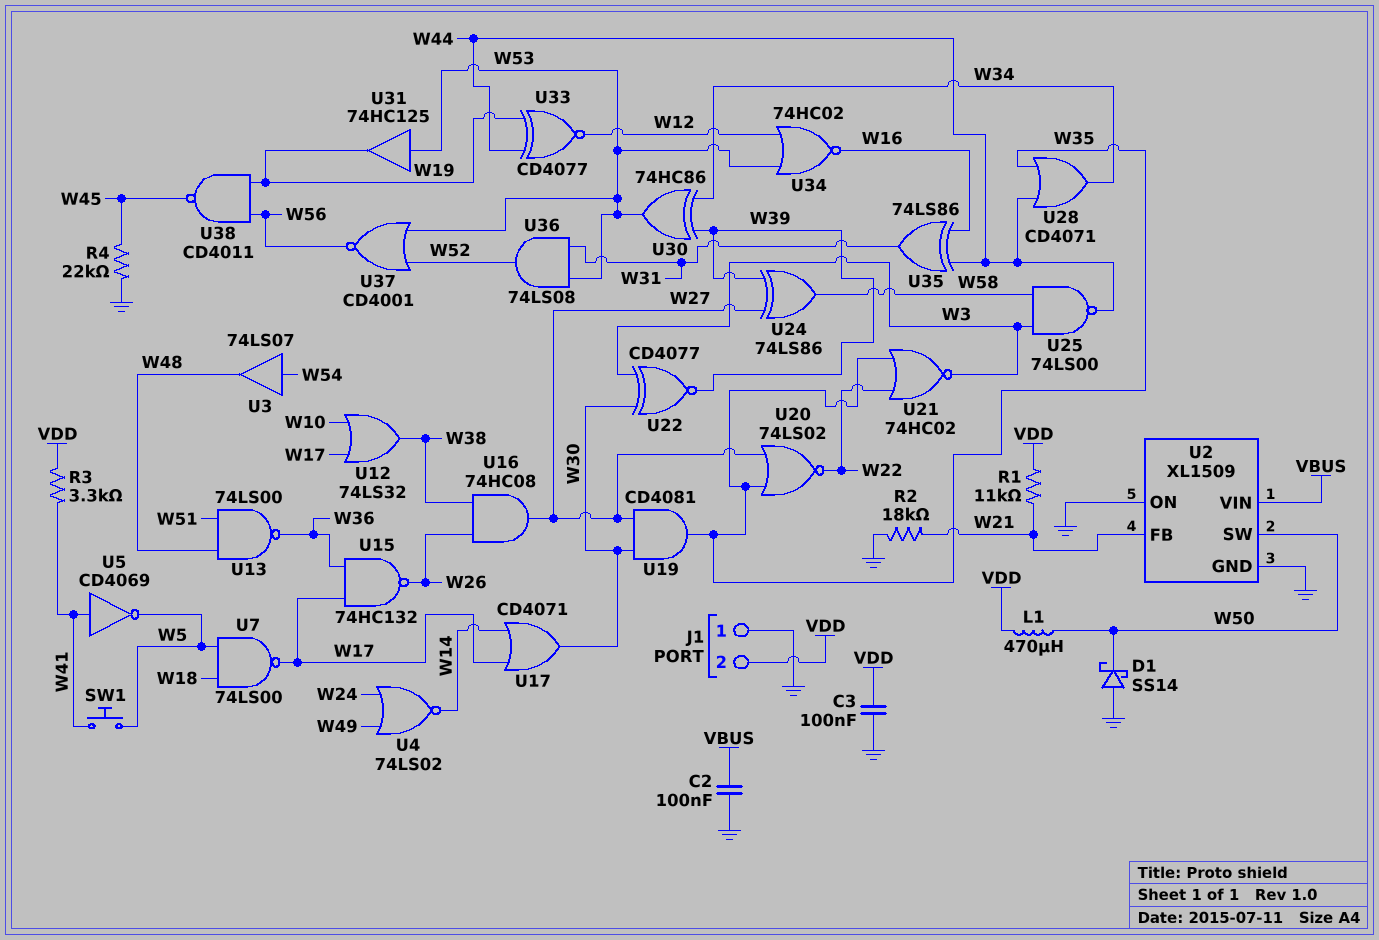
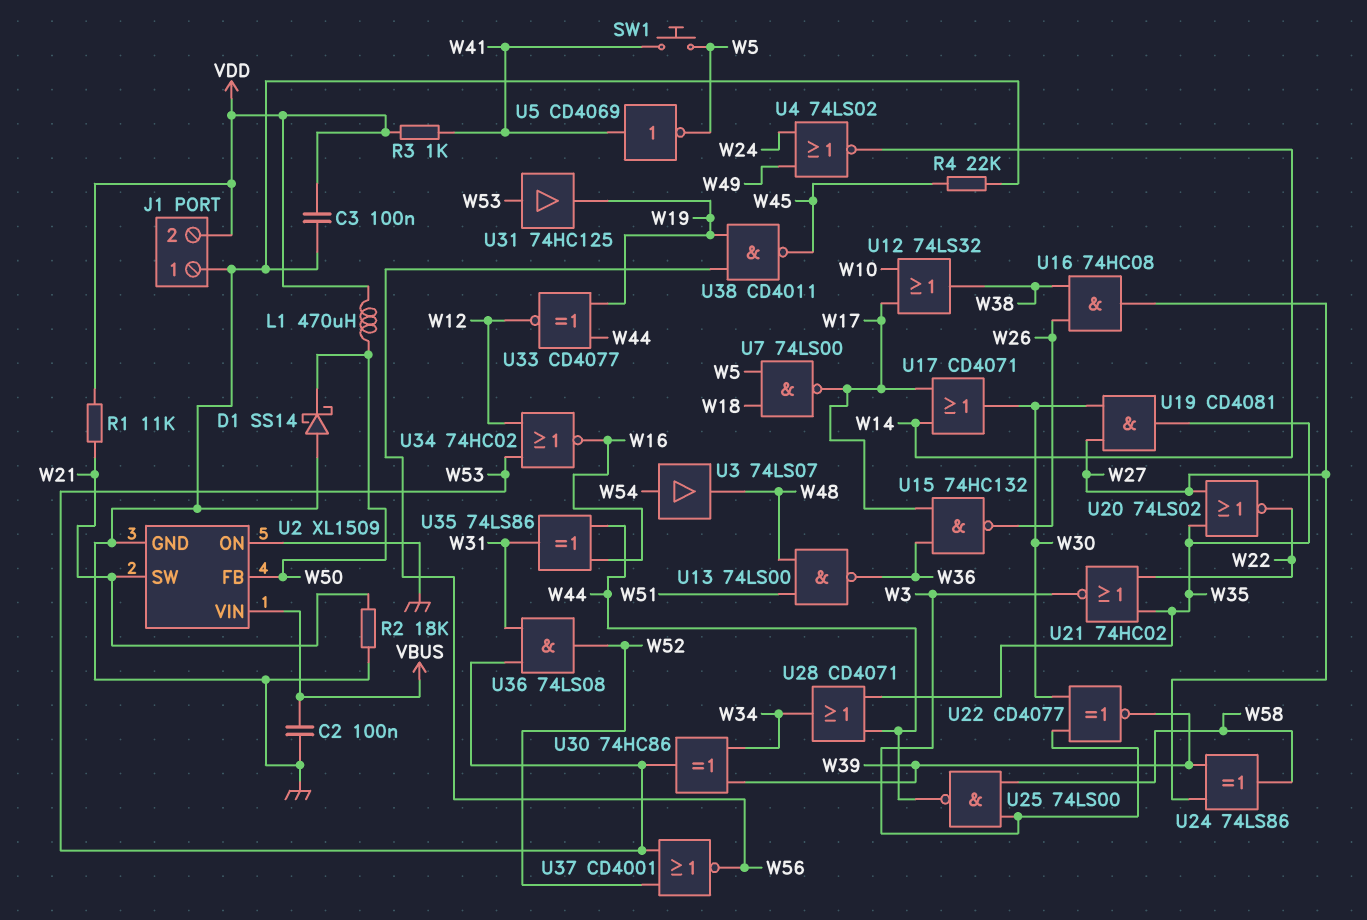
R3: 3.3k (VDD, W41) -> 1k (VDD, W41)
U2 pin FB: W21 -> W50
U2 pin SW: W50 -> W21

